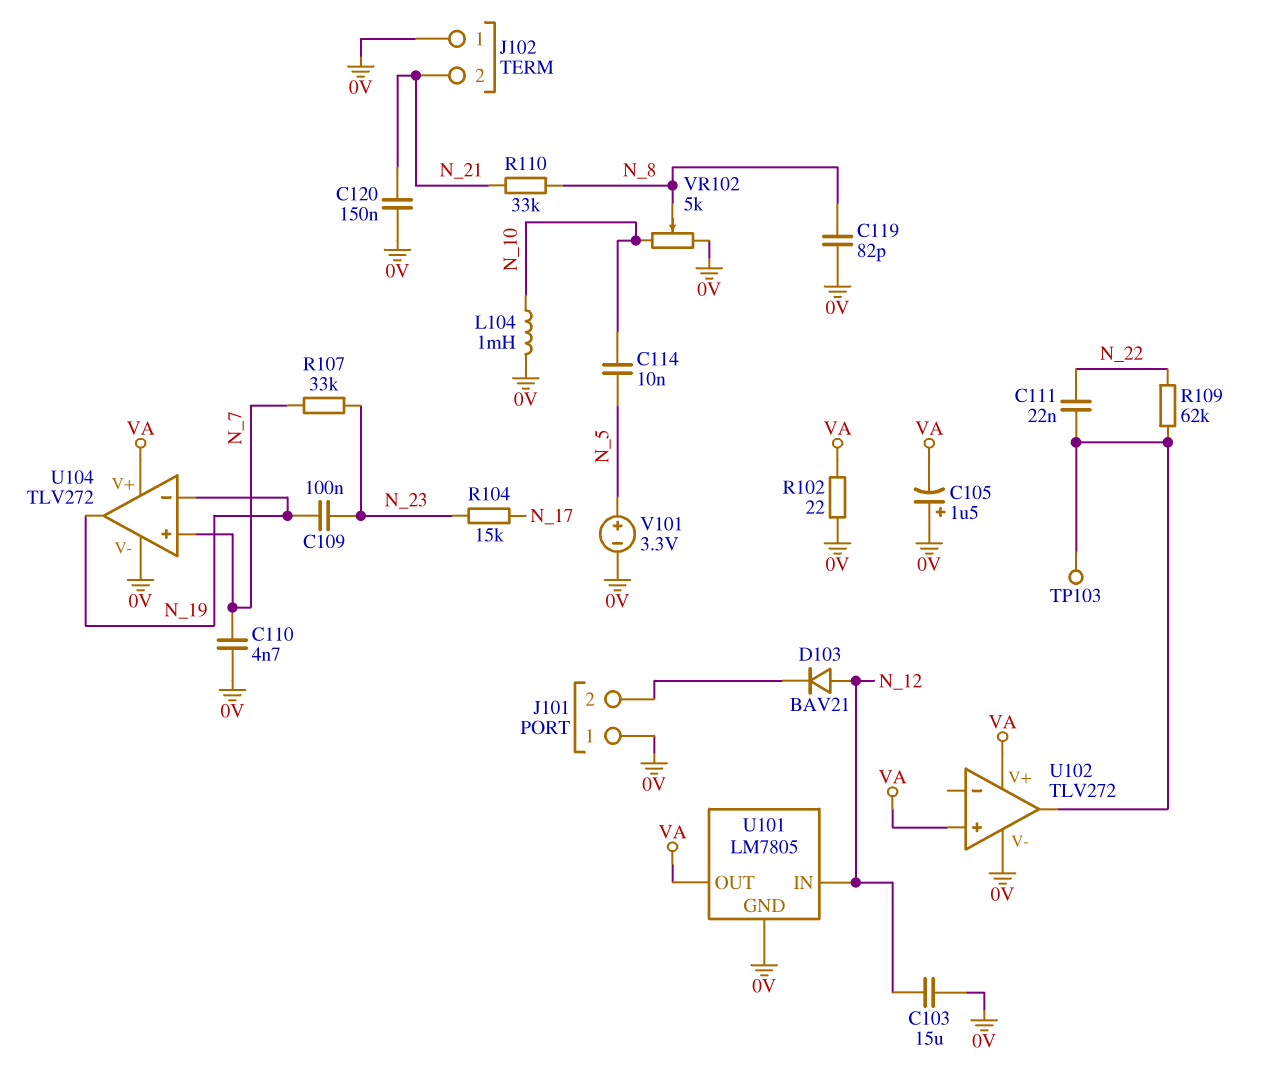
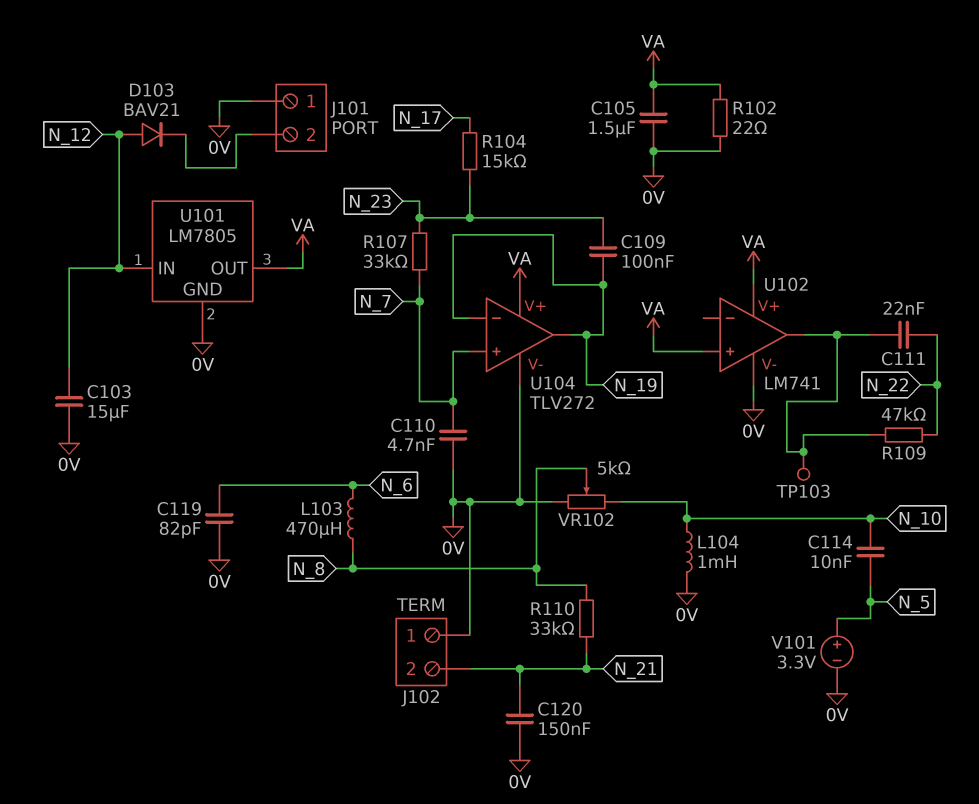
C105: 1.5uF (plus 0V, minus VA) -> 1.5uF (0V, VA)
C119: 82pF (0V, N_8) -> 82pF (0V, N_6)
L103: none -> 470uH (N_6, N_8)
R109: 62k (N_22, U102/out) -> 47k (N_22, U102/out)
U102: TLV272 -> LM741

